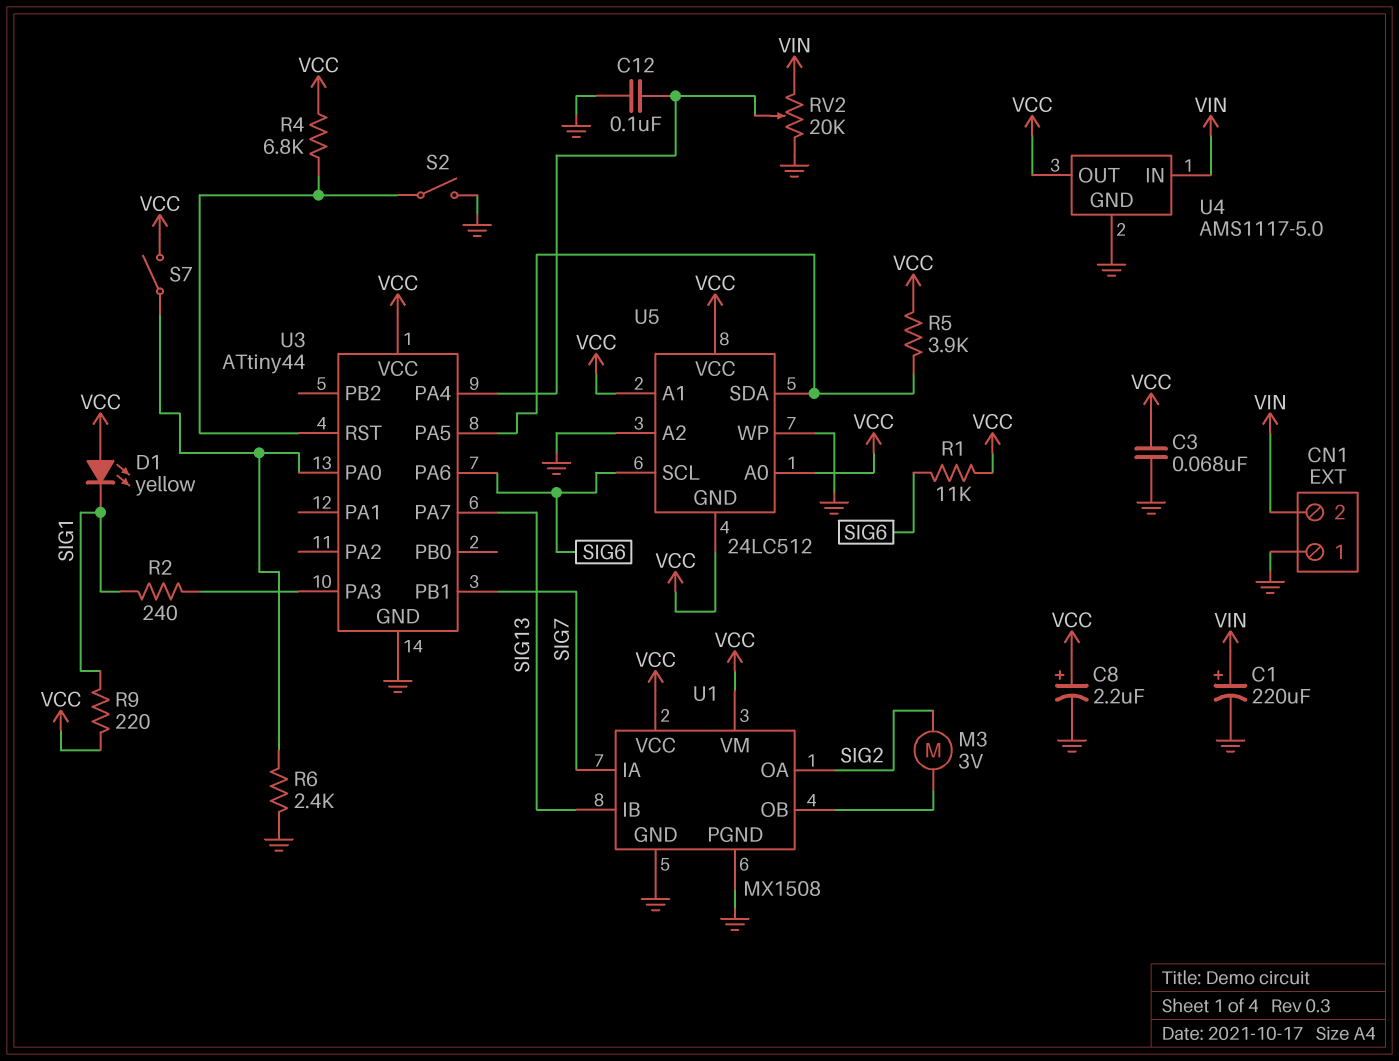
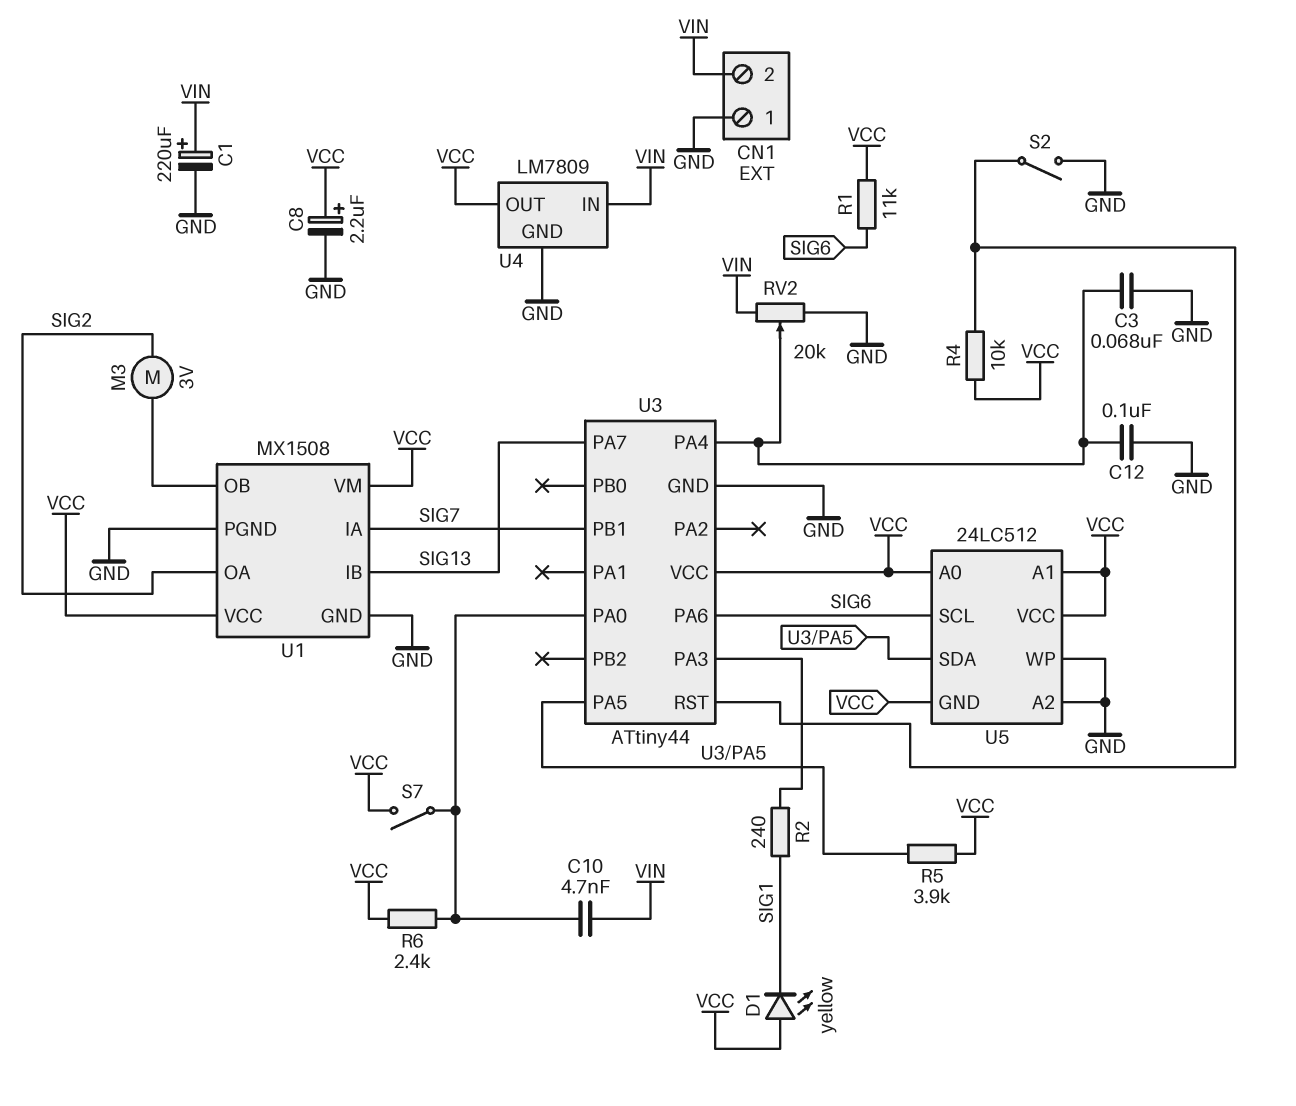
C3: 68nF (GND, VCC) -> 68nF (GND, U3/PA4)
C10: none -> 4.7nF (U3/PA0, VIN)
R4: 6.8k (U3/RST, VCC) -> 10k (U3/RST, VCC)
R6: 2.4k (GND, U3/PA0) -> 2.4k (U3/PA0, VCC)
R9: 220 (SIG1, VCC) -> none
U4: AMS1117-5.0 -> LM7809

